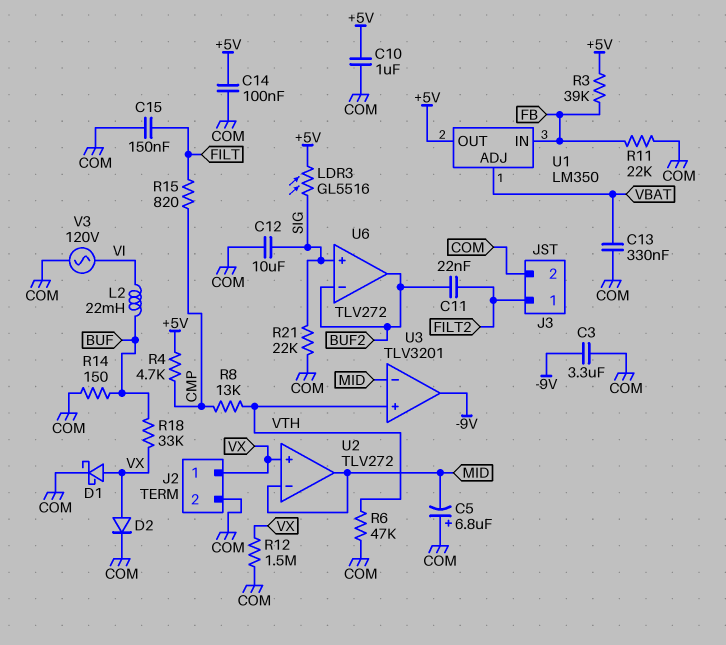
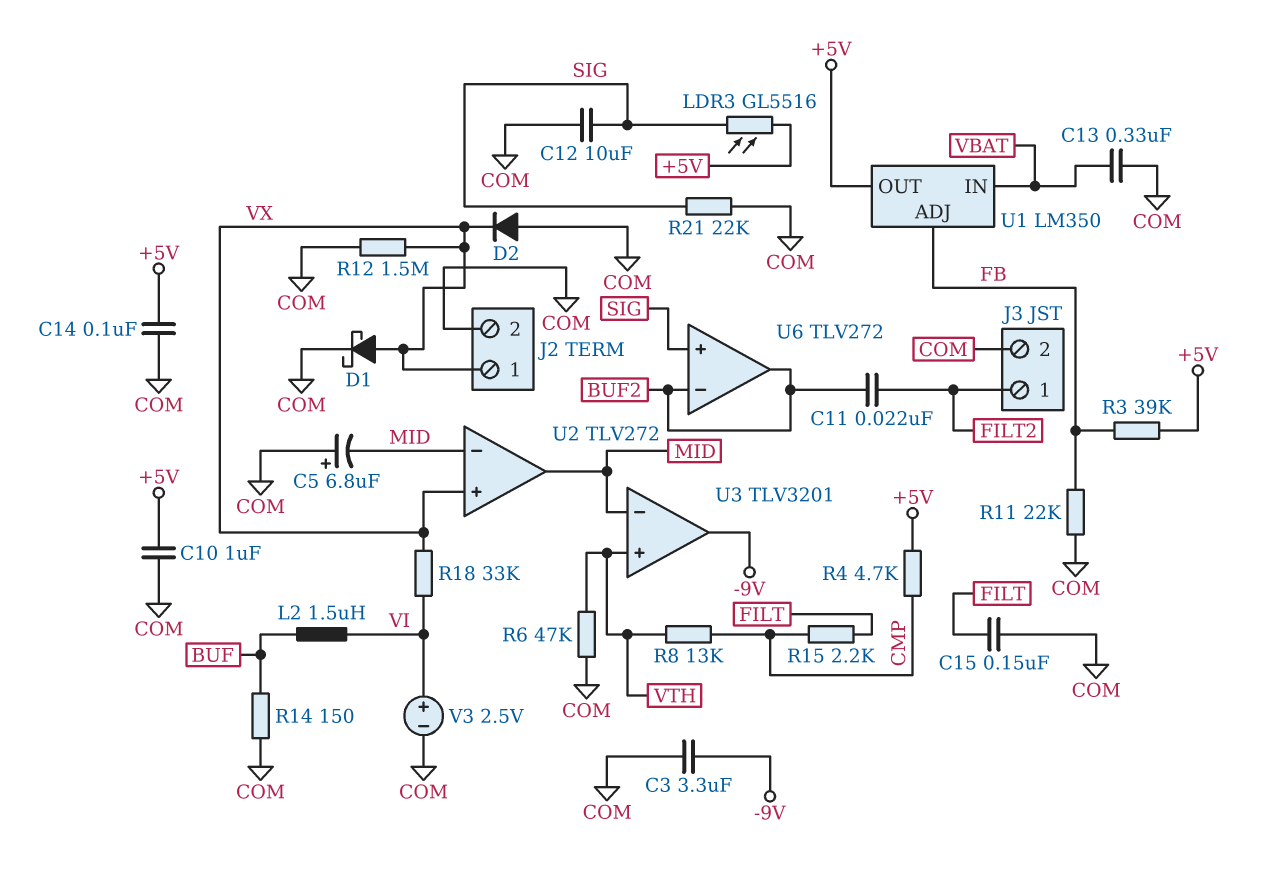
D2: diode (A VX, K COM) -> diode (A COM, K VX)
L2: 22mH (BUF, VI) -> 1.5uH (BUF, VI)
R15: 820 (CMP, FILT) -> 2.2k (CMP, FILT)
R18: 33k (BUF, VX) -> 33k (VI, VX)
U1 pin ADJ: VBAT -> FB
U1 pin IN: FB -> VBAT
V3: AC 120V (COM, VI) -> 2.5V (plus VI, minus COM)

